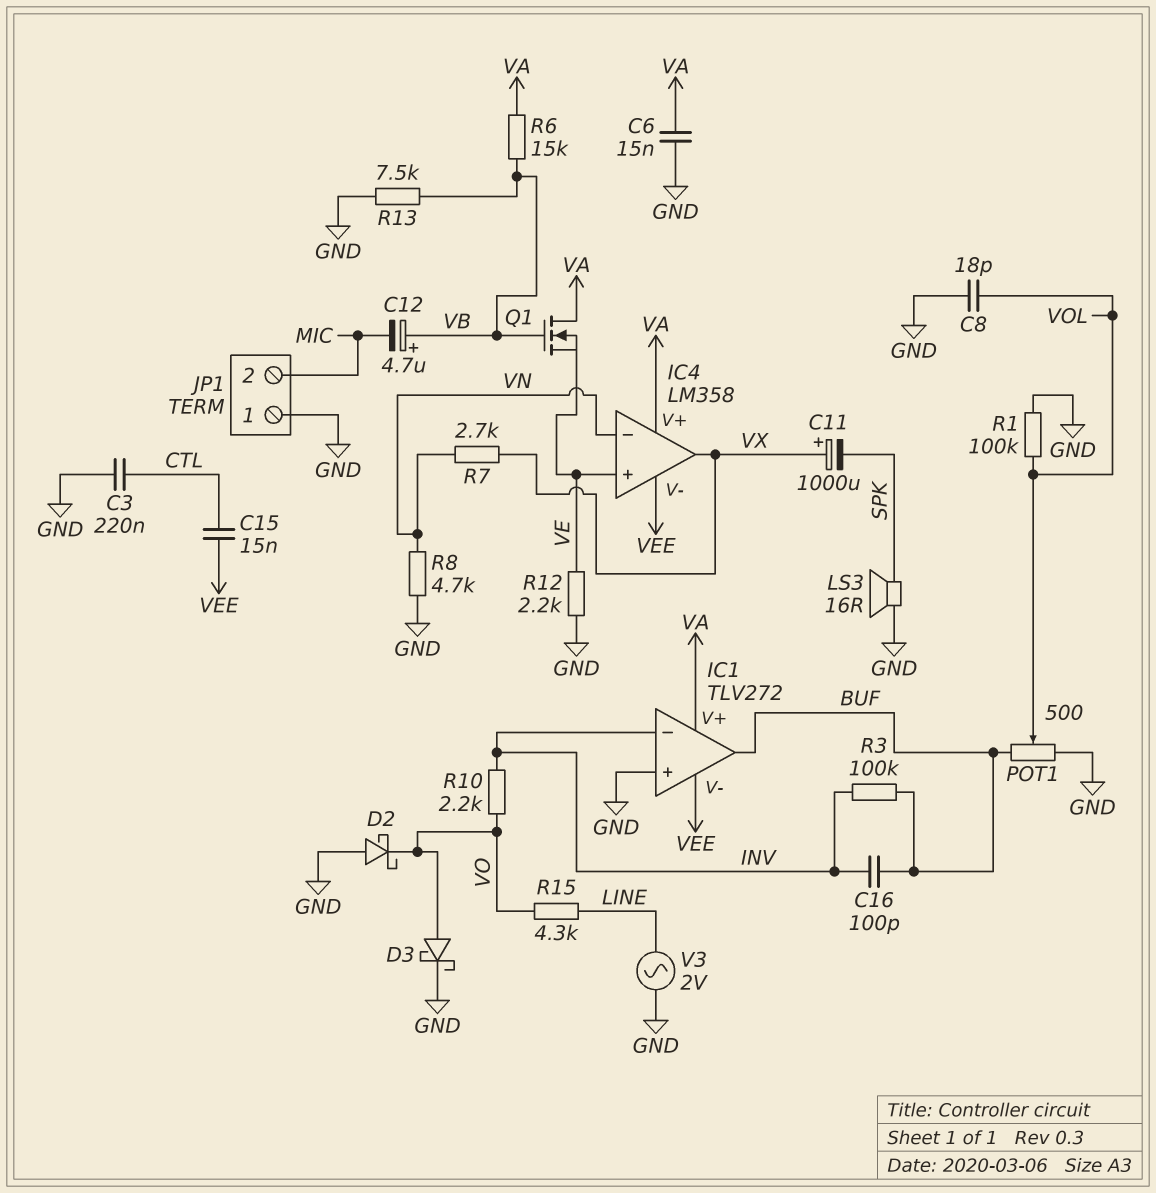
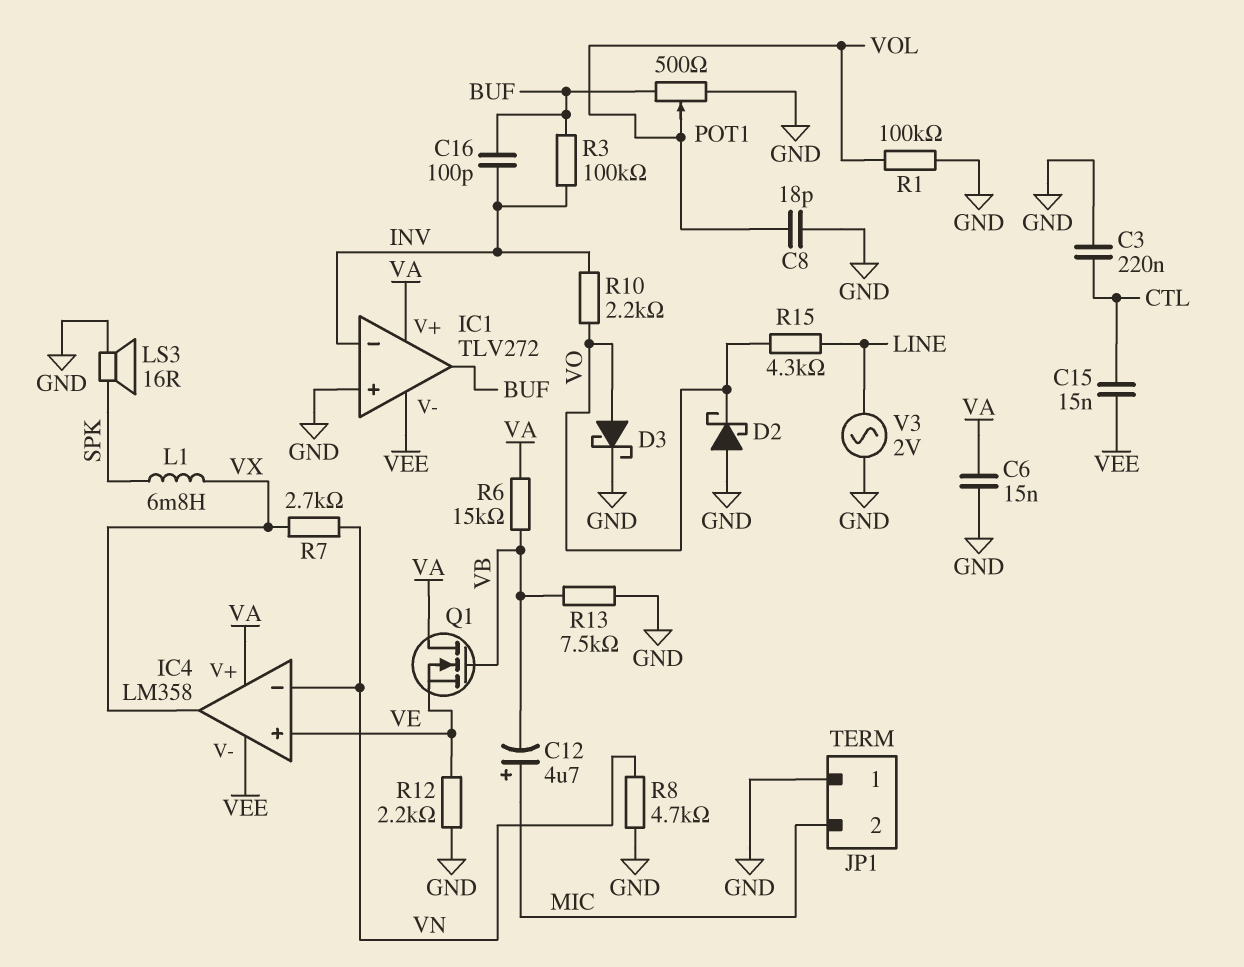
C11: 1000uF (plus VX, minus SPK) -> none
C12: 4.7uF (plus VB, minus MIC) -> 4.7uF (plus MIC, minus VB)
L1: none -> 6.8mH (SPK, VX)

